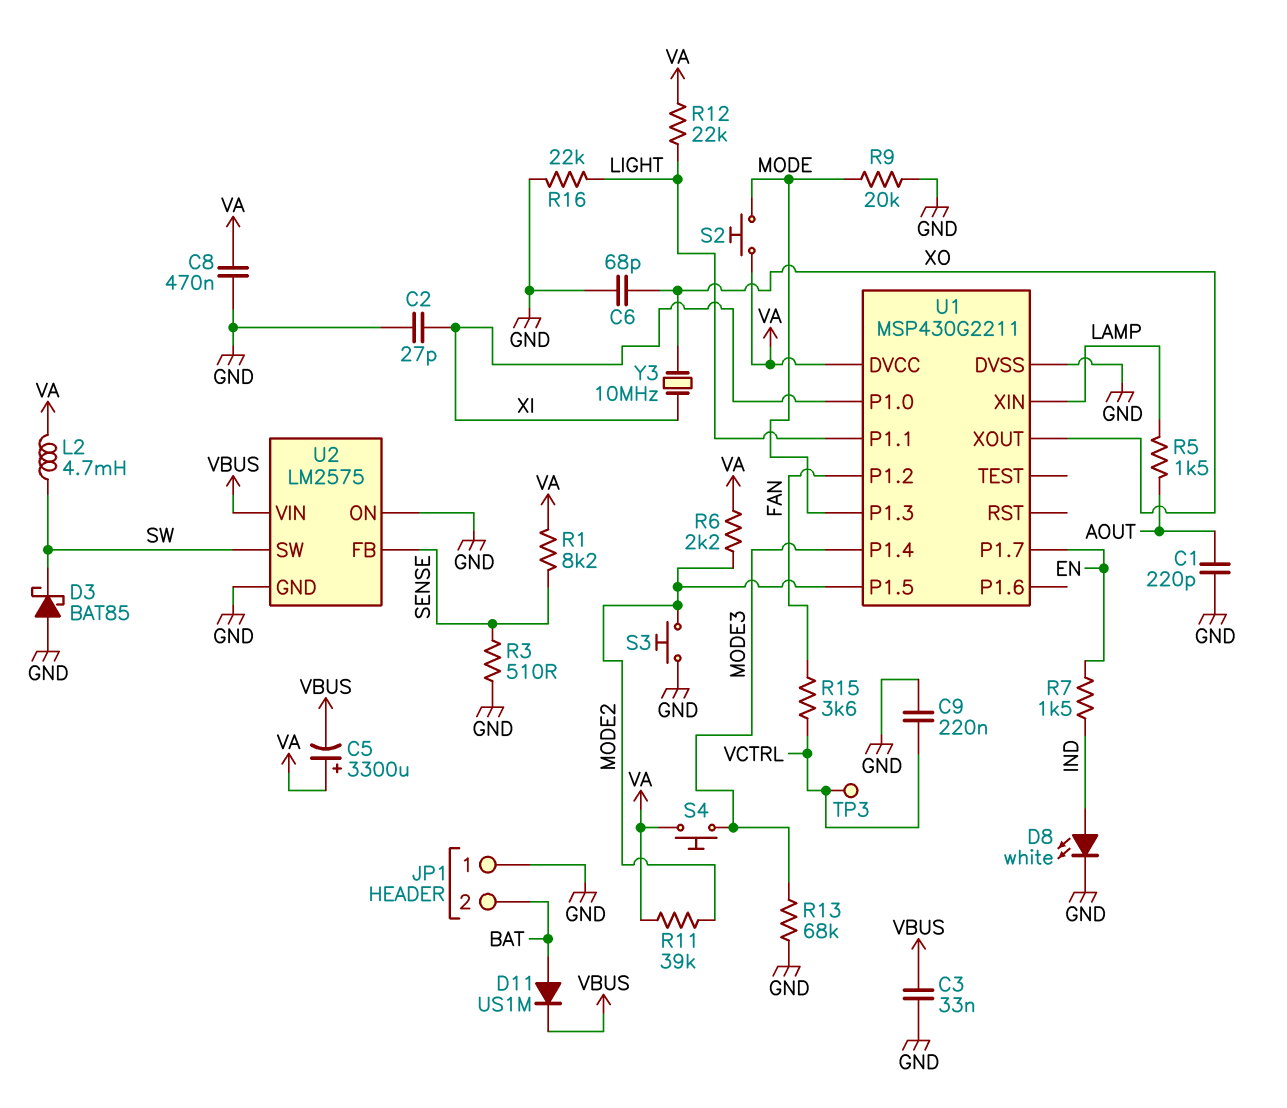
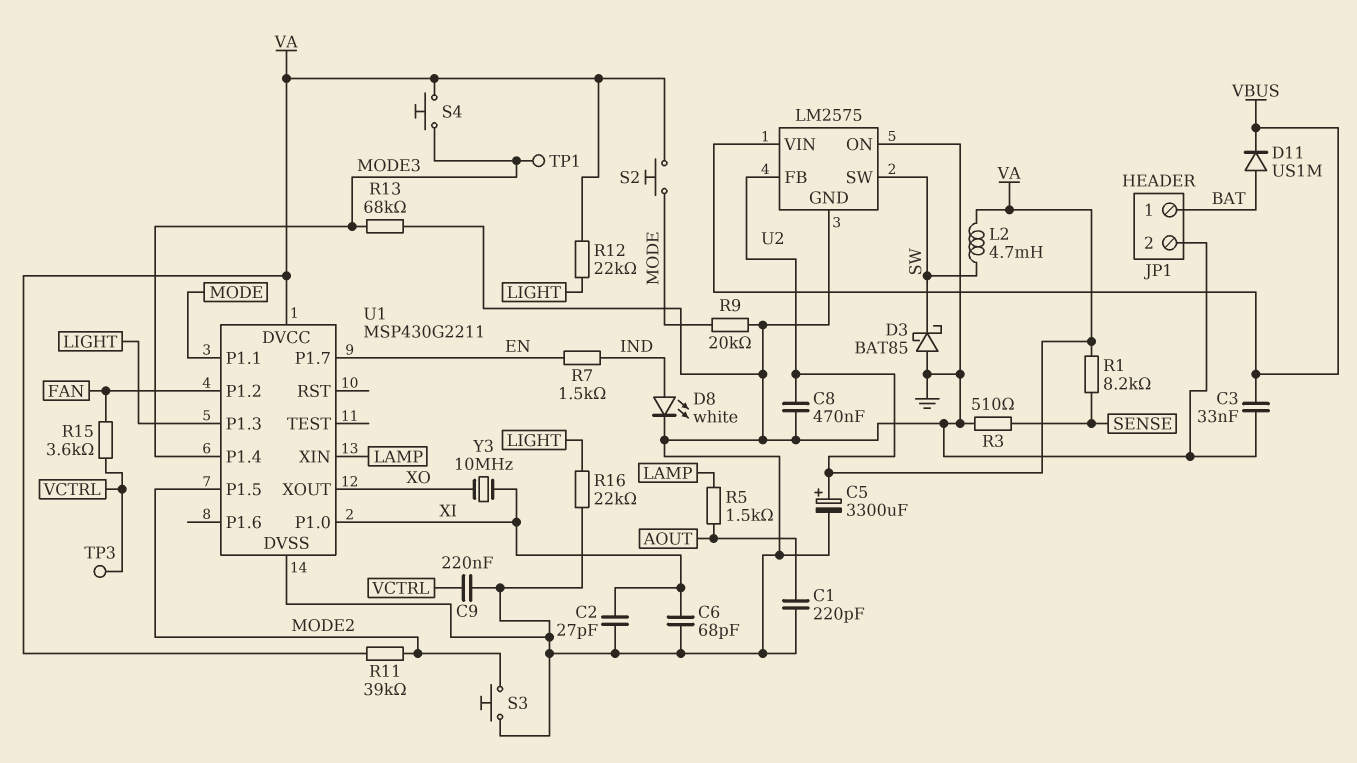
C5: 3300uF (plus VA, minus VBUS) -> 3300uF (plus VA, minus GND)
C6: 68pF (GND, XO) -> 68pF (GND, XI)
JP1 pin 1: GND -> BAT
JP1 pin 2: BAT -> GND
R6: 2.2k (MODE2, VA) -> none
TP1: none -> test point (MODE3)
U1 pin P1.1: LIGHT -> MODE
U1 pin P1.3: MODE -> LIGHT
U2 pin FB: SENSE -> VA

